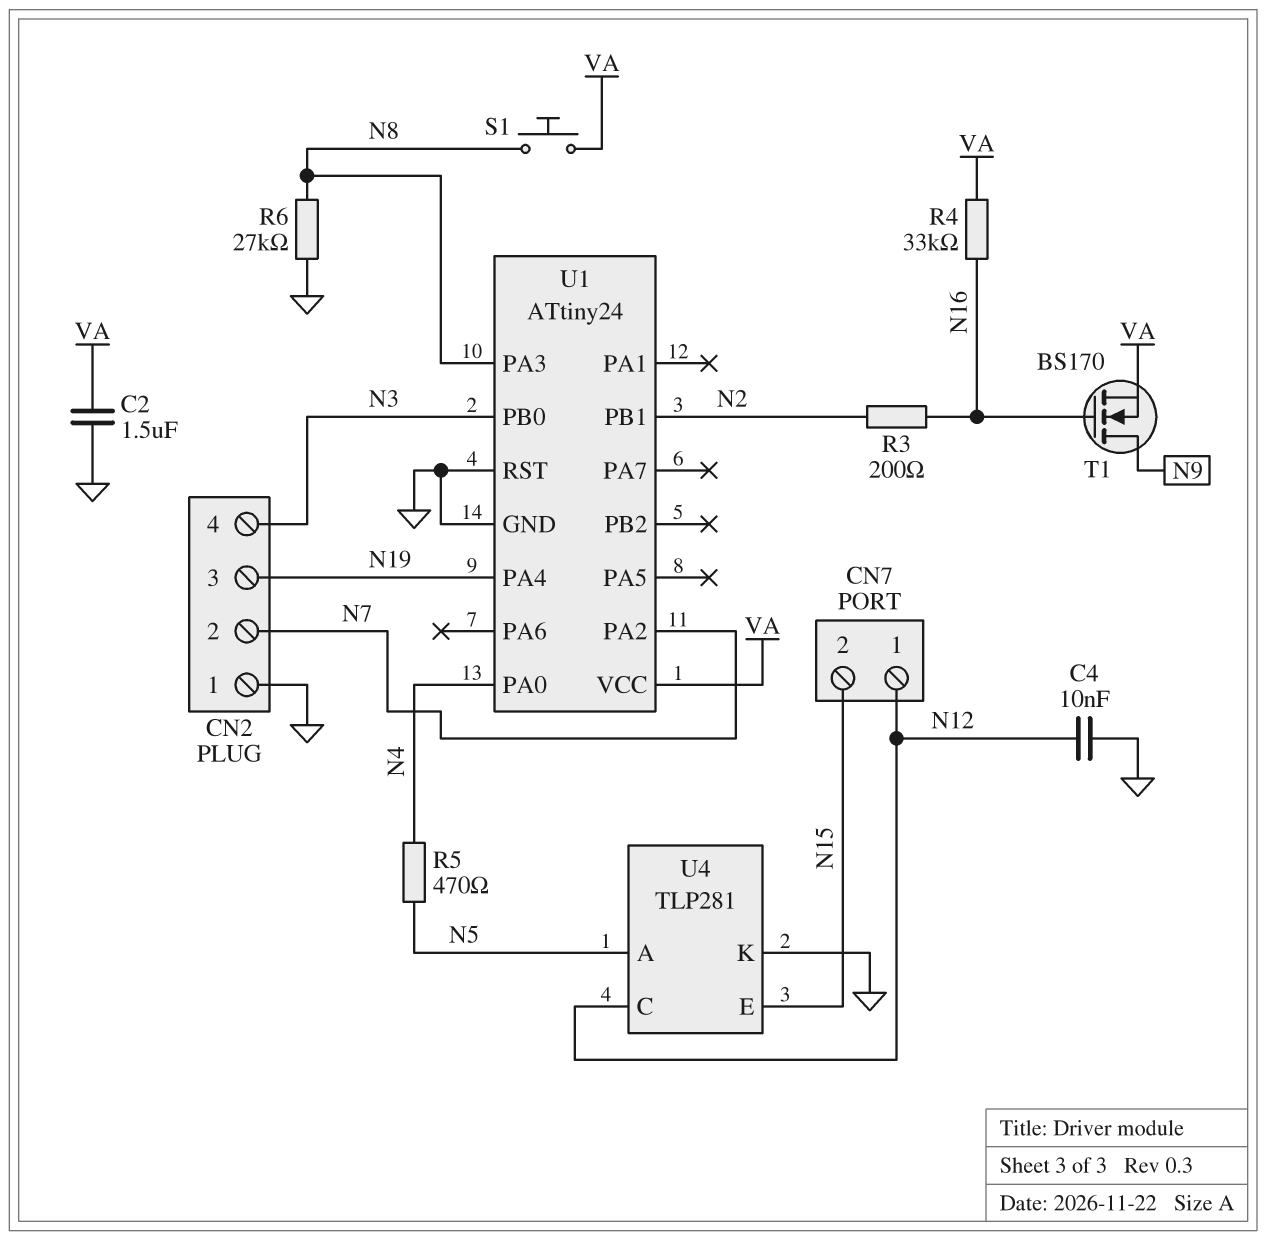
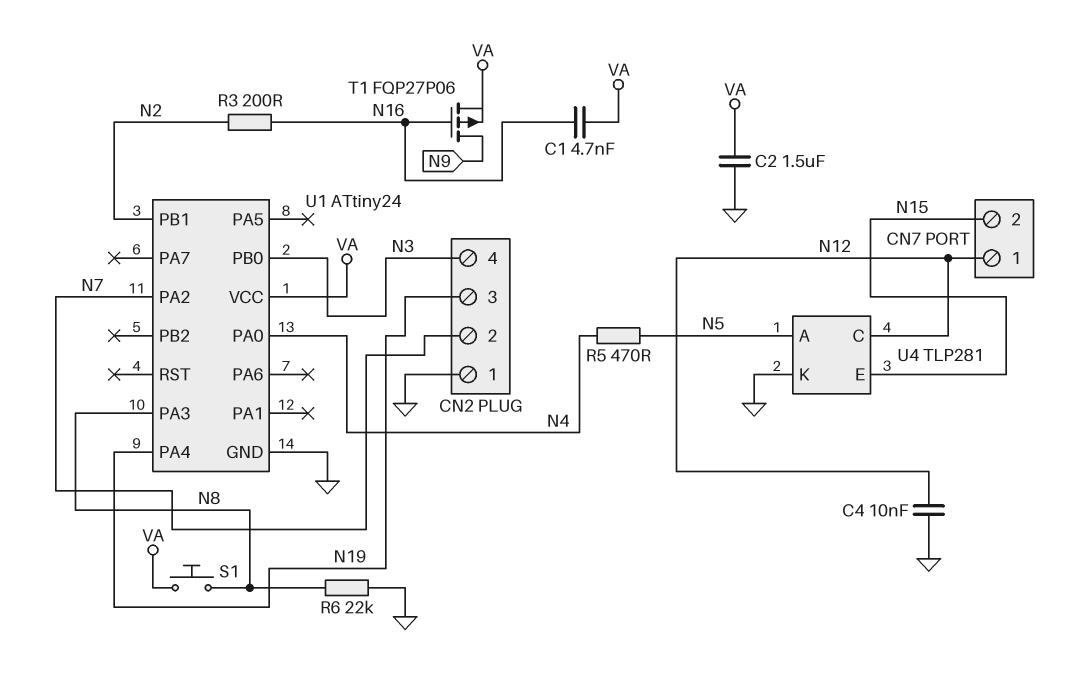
C1: none -> 4.7nF (N16, VA)
R4: 33k (N16, VA) -> none
R6: 27k (GND, N8) -> 22k (GND, N8)
T1: NMOS BS170 (G N16, D N9, S VA) -> PMOS FQP27P06 (G N16, D N9, S VA)
U1 pin RST: GND -> none

